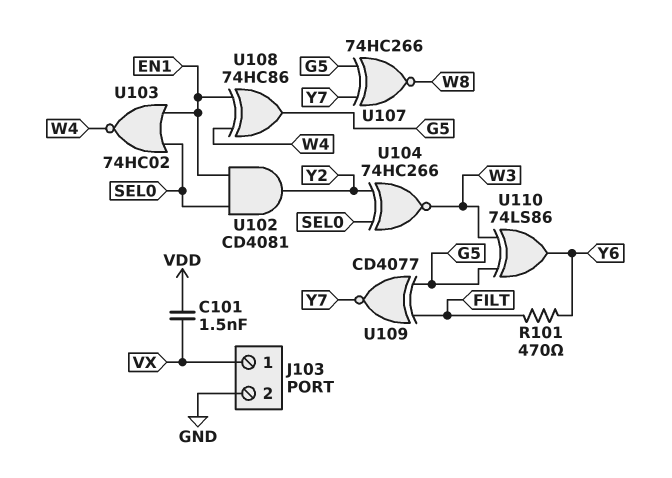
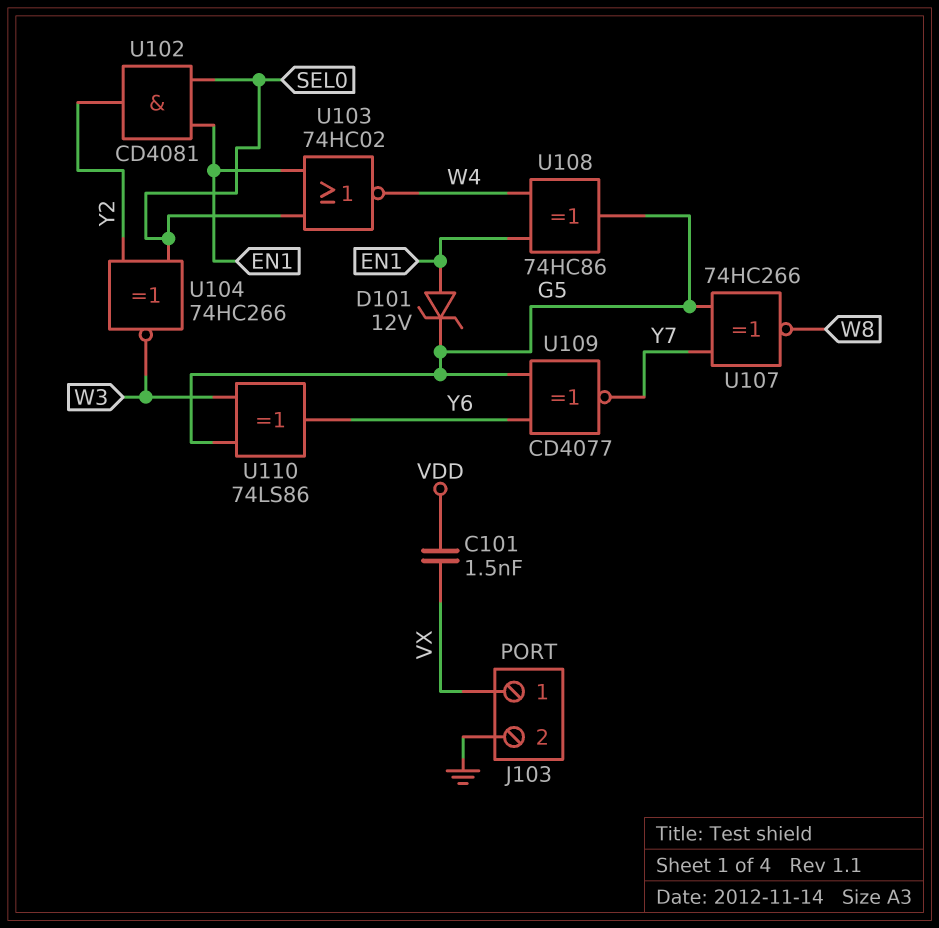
D101: none -> zener 12V (A EN1, K G5)
R101: 470 (FILT, Y6) -> none
U109: XNOR CD4077 (in FILT, in G5, out Y7) -> XNOR CD4077 (in G5, in Y6, out Y7)

